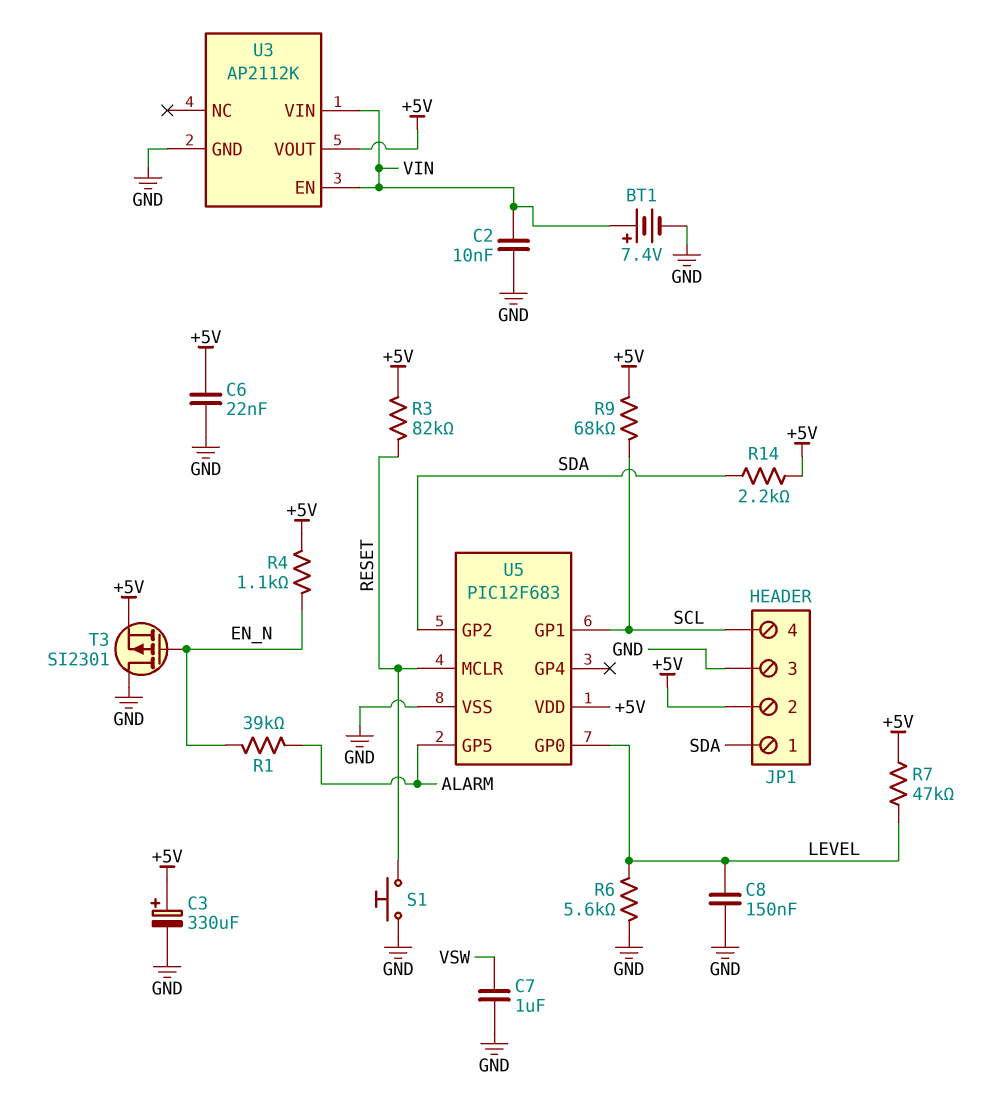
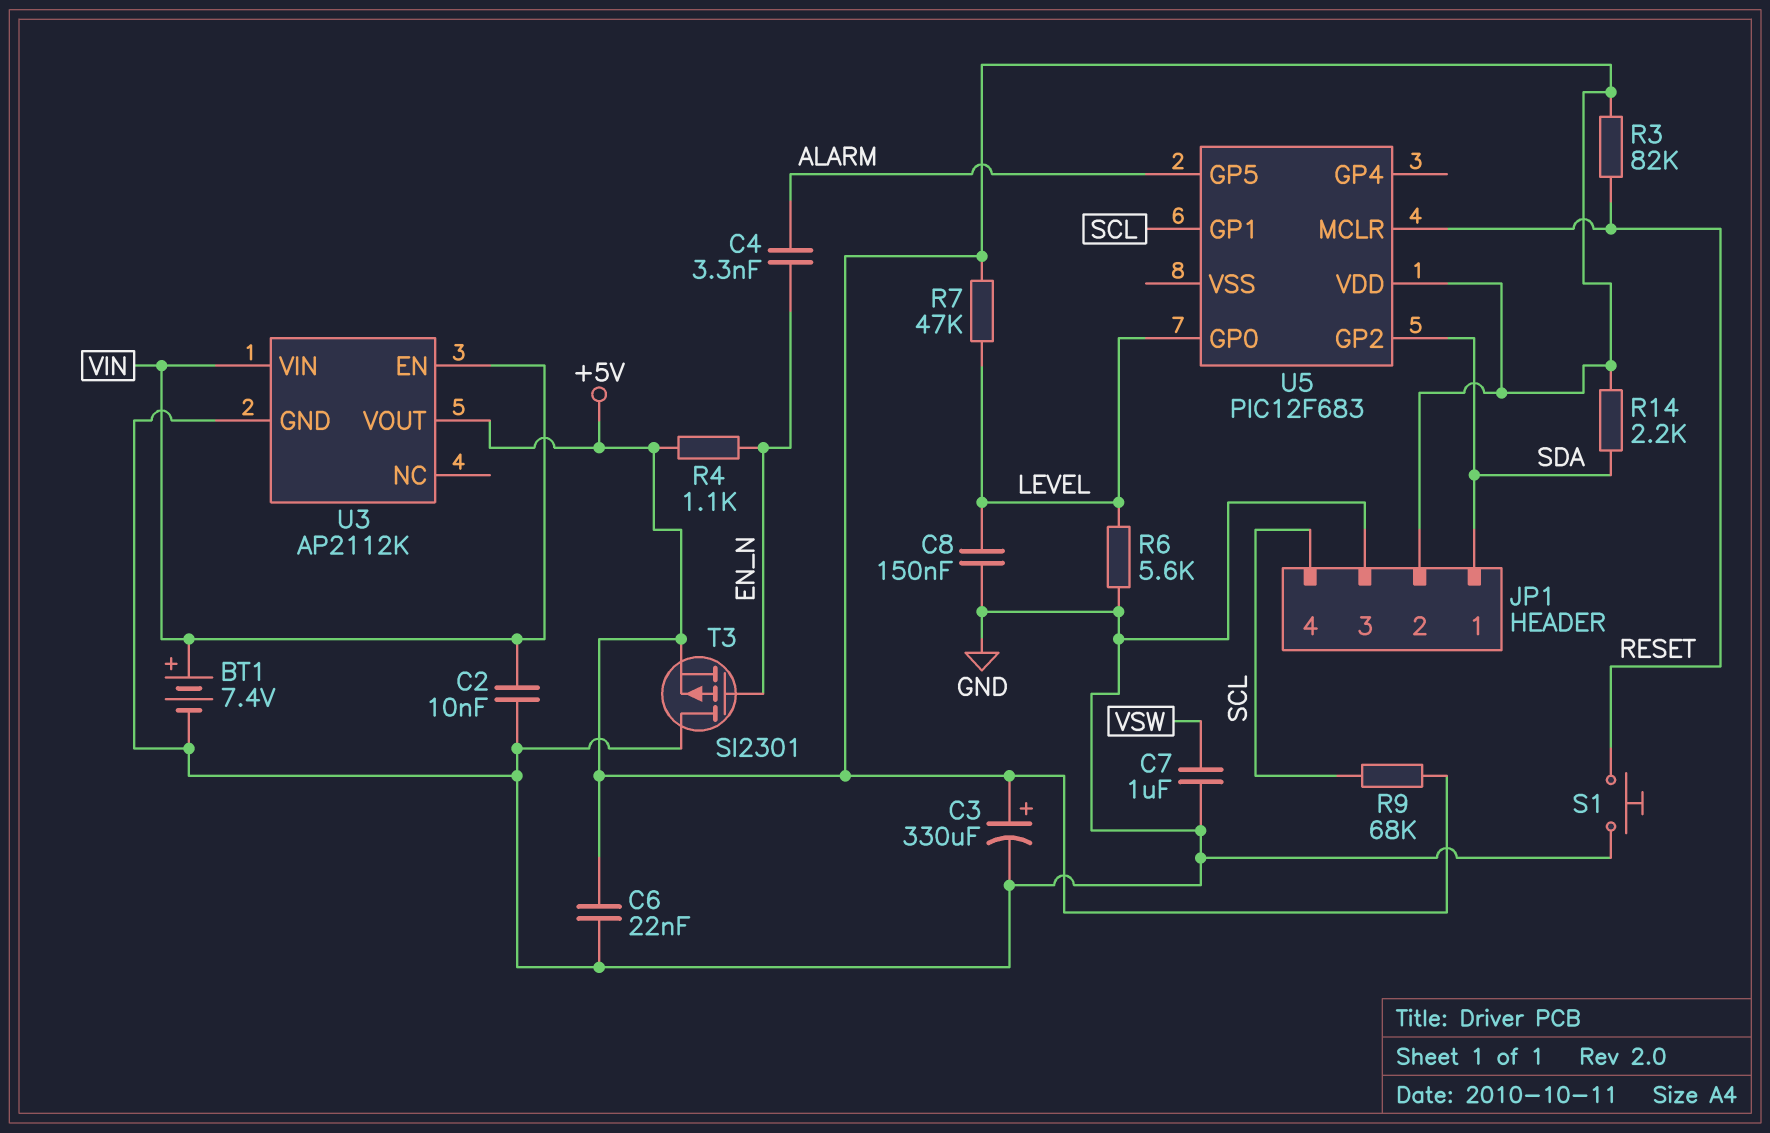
C4: none -> 3.3nF (ALARM, EN_N)
R1: 39k (ALARM, EN_N) -> none
U5 pin VSS: GND -> none

